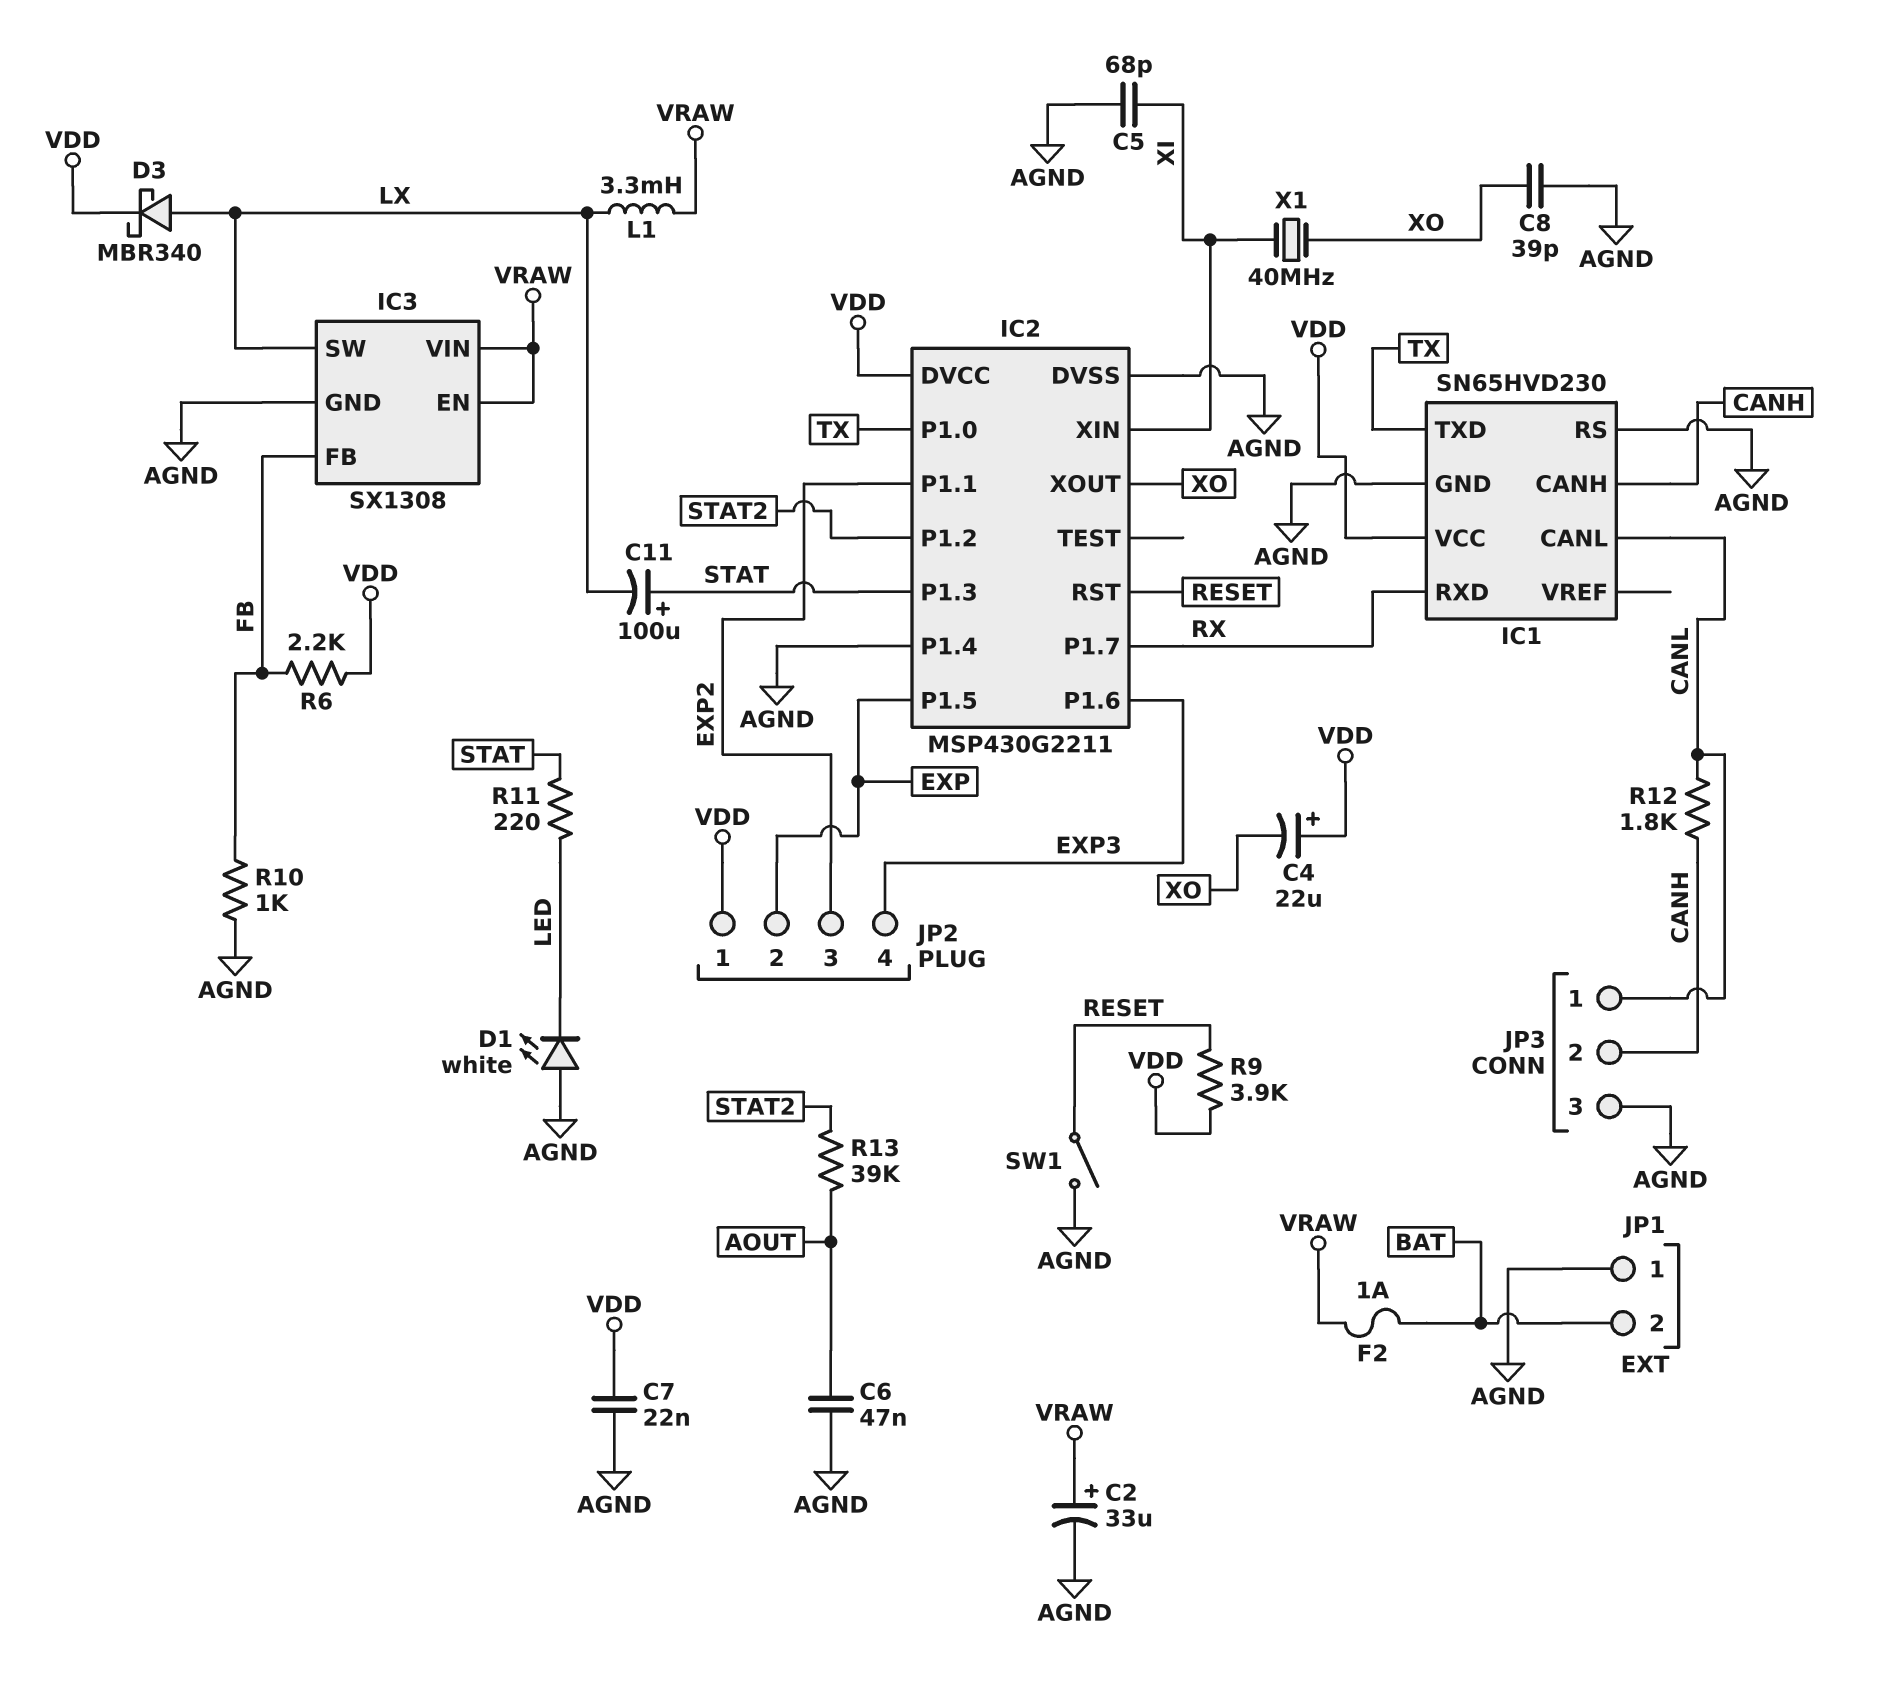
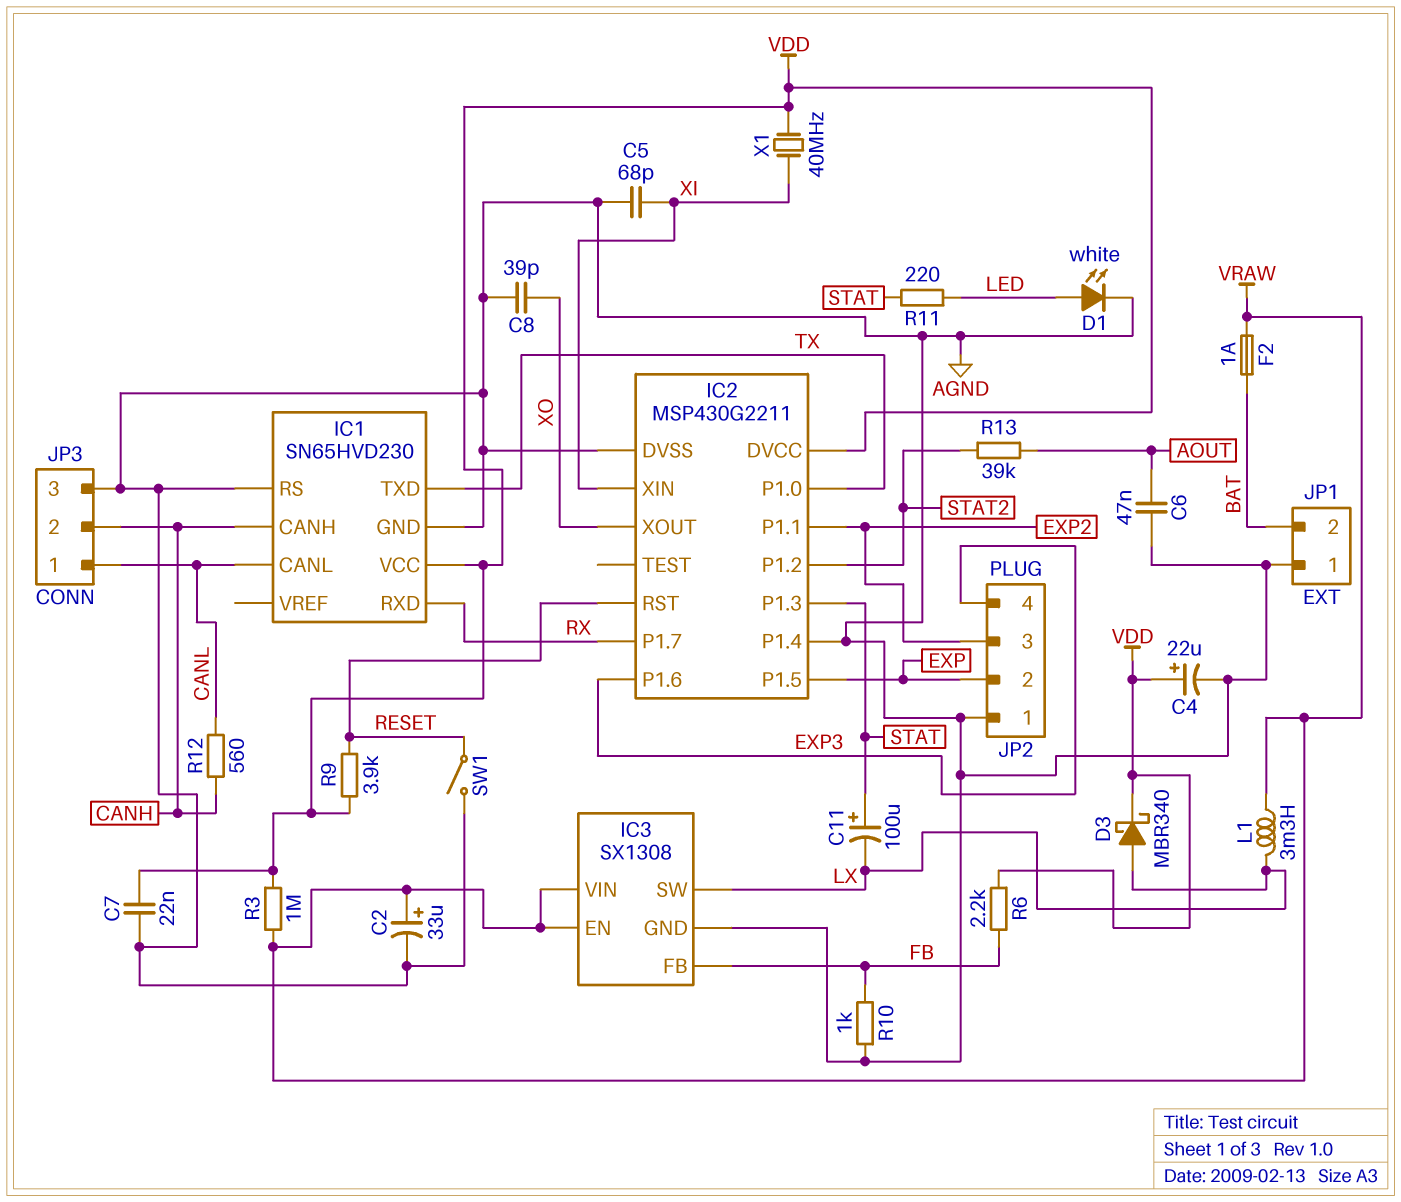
C4: 22uF (plus VDD, minus XO) -> 22uF (plus VDD, minus AGND)
D1: LED white (A AGND, K LED) -> LED white (A LED, K AGND)
JP2 pin 1: VDD -> AGND
R3: none -> 1M (VDD, VRAW)
R12: 1.8k (CANH, CANL) -> 560 (CANH, CANL)
X1: 40MHz (XI, XO) -> 40MHz (VDD, XI)

